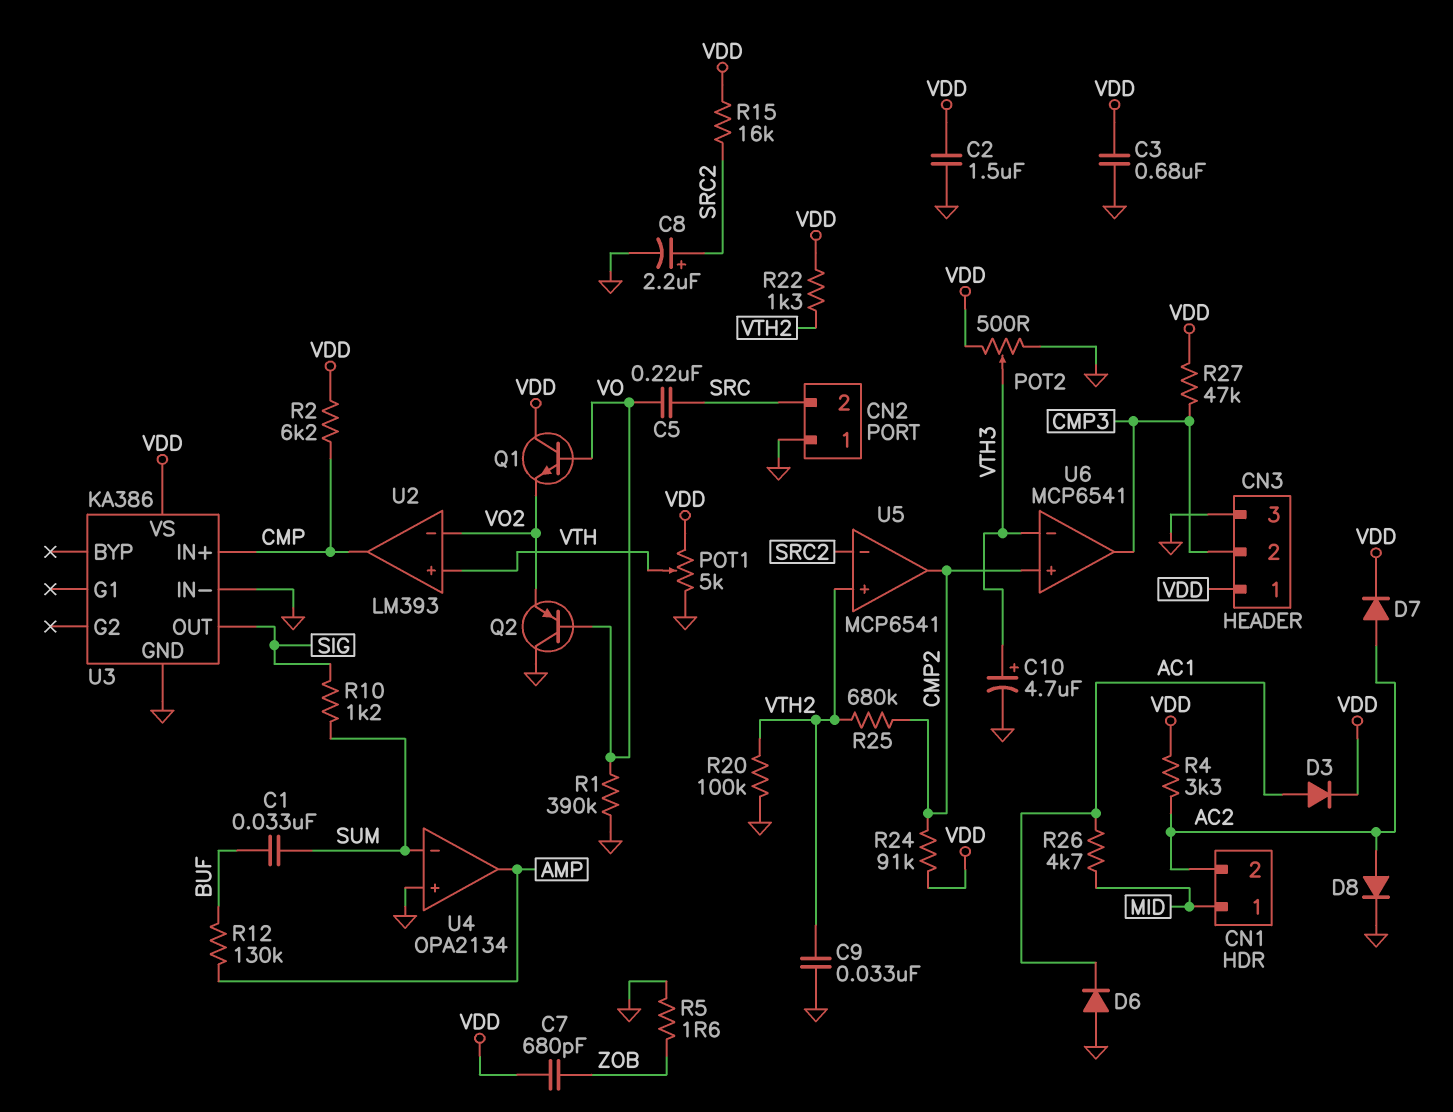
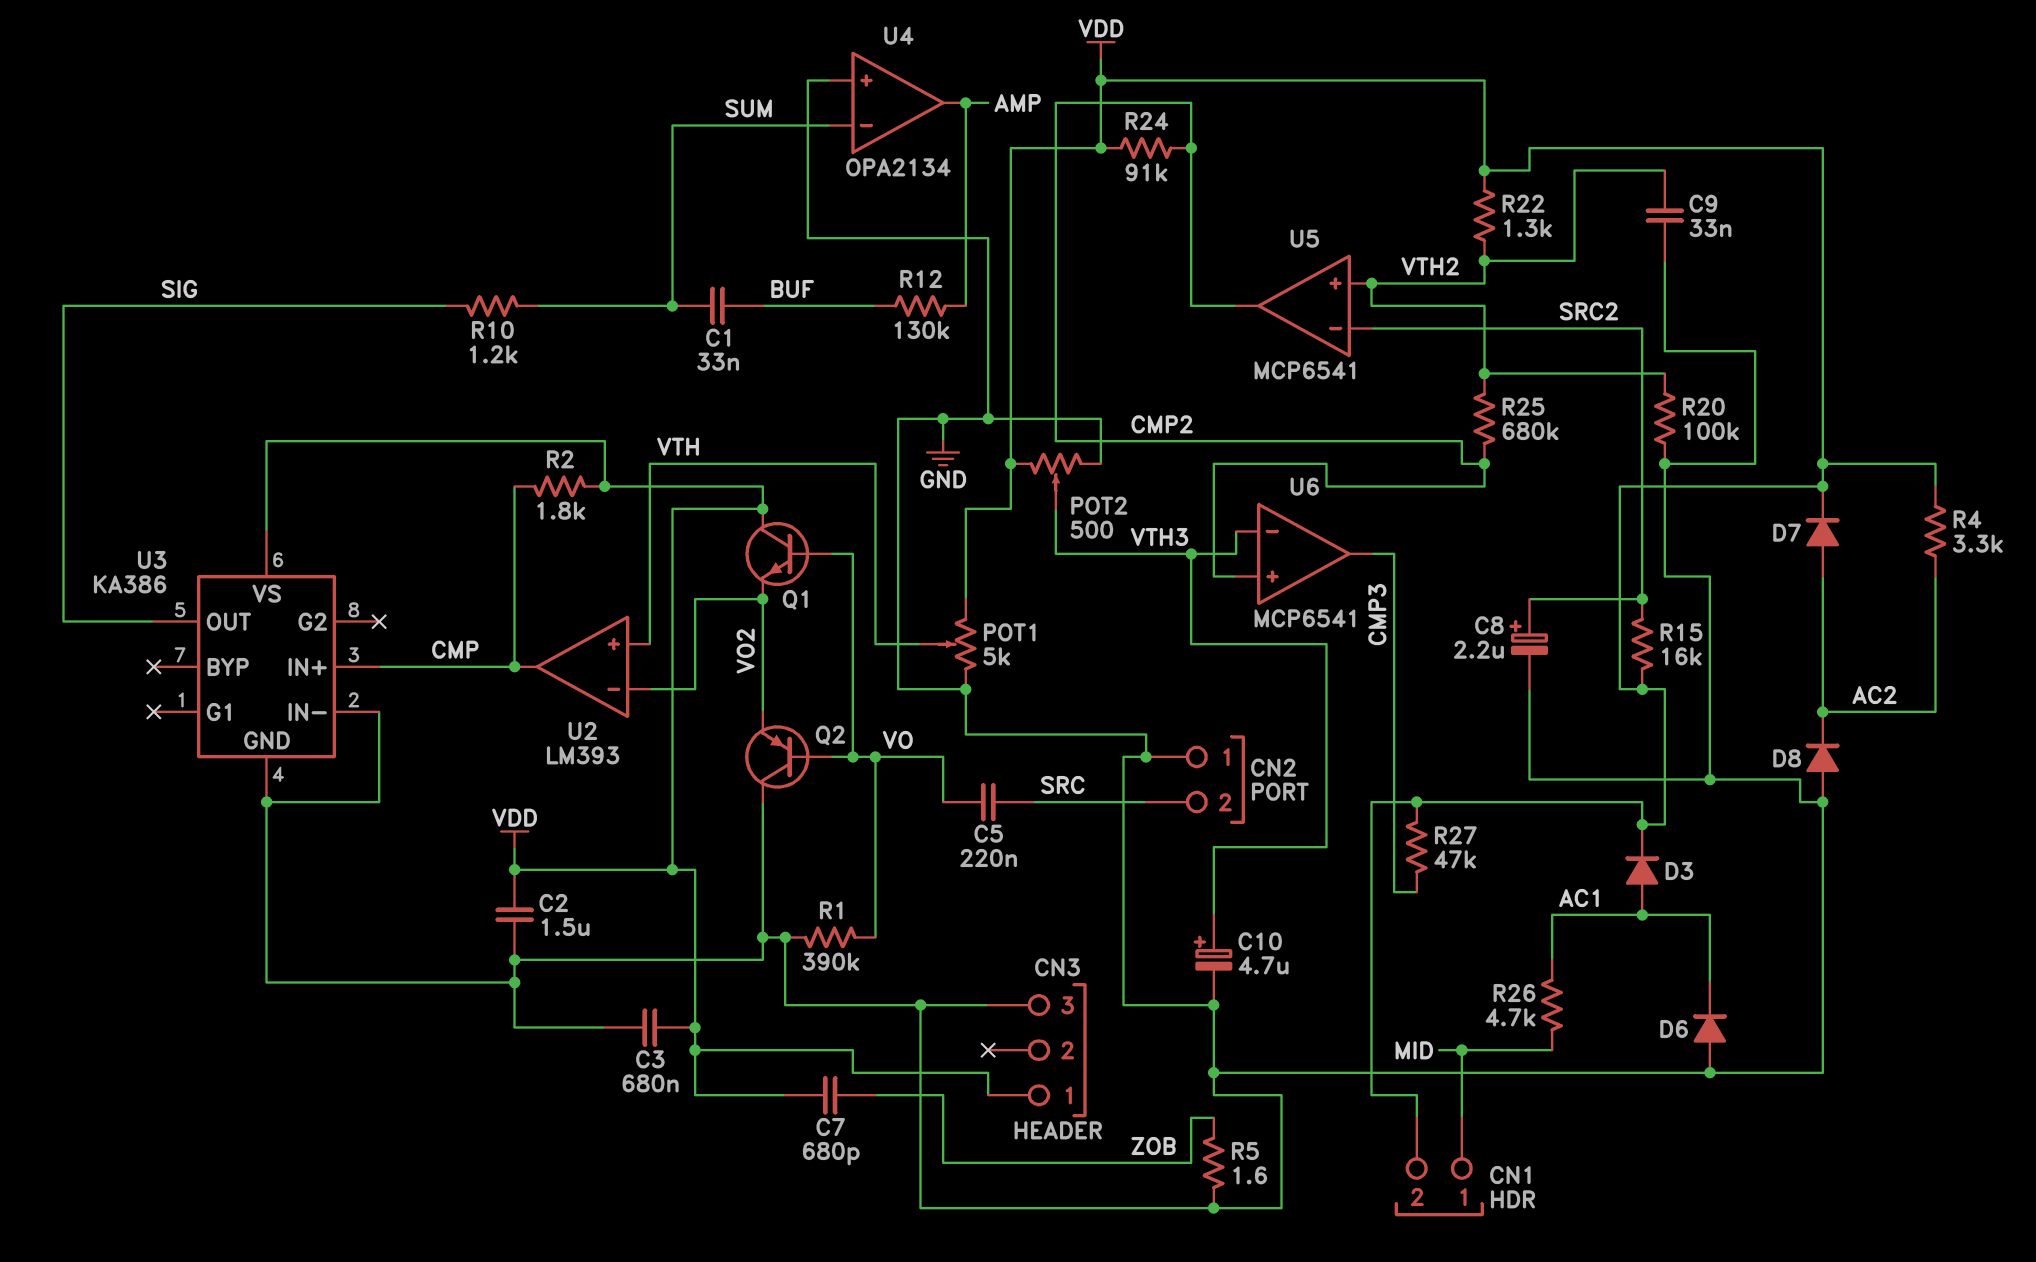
CN1 pin 2: AC2 -> VDD
CN3 pin 2: CMP3 -> none
D8: diode (A AC2, K GND) -> diode (A GND, K AC2)
R2: 6.2k (CMP, VDD) -> 1.8k (CMP, VDD)

